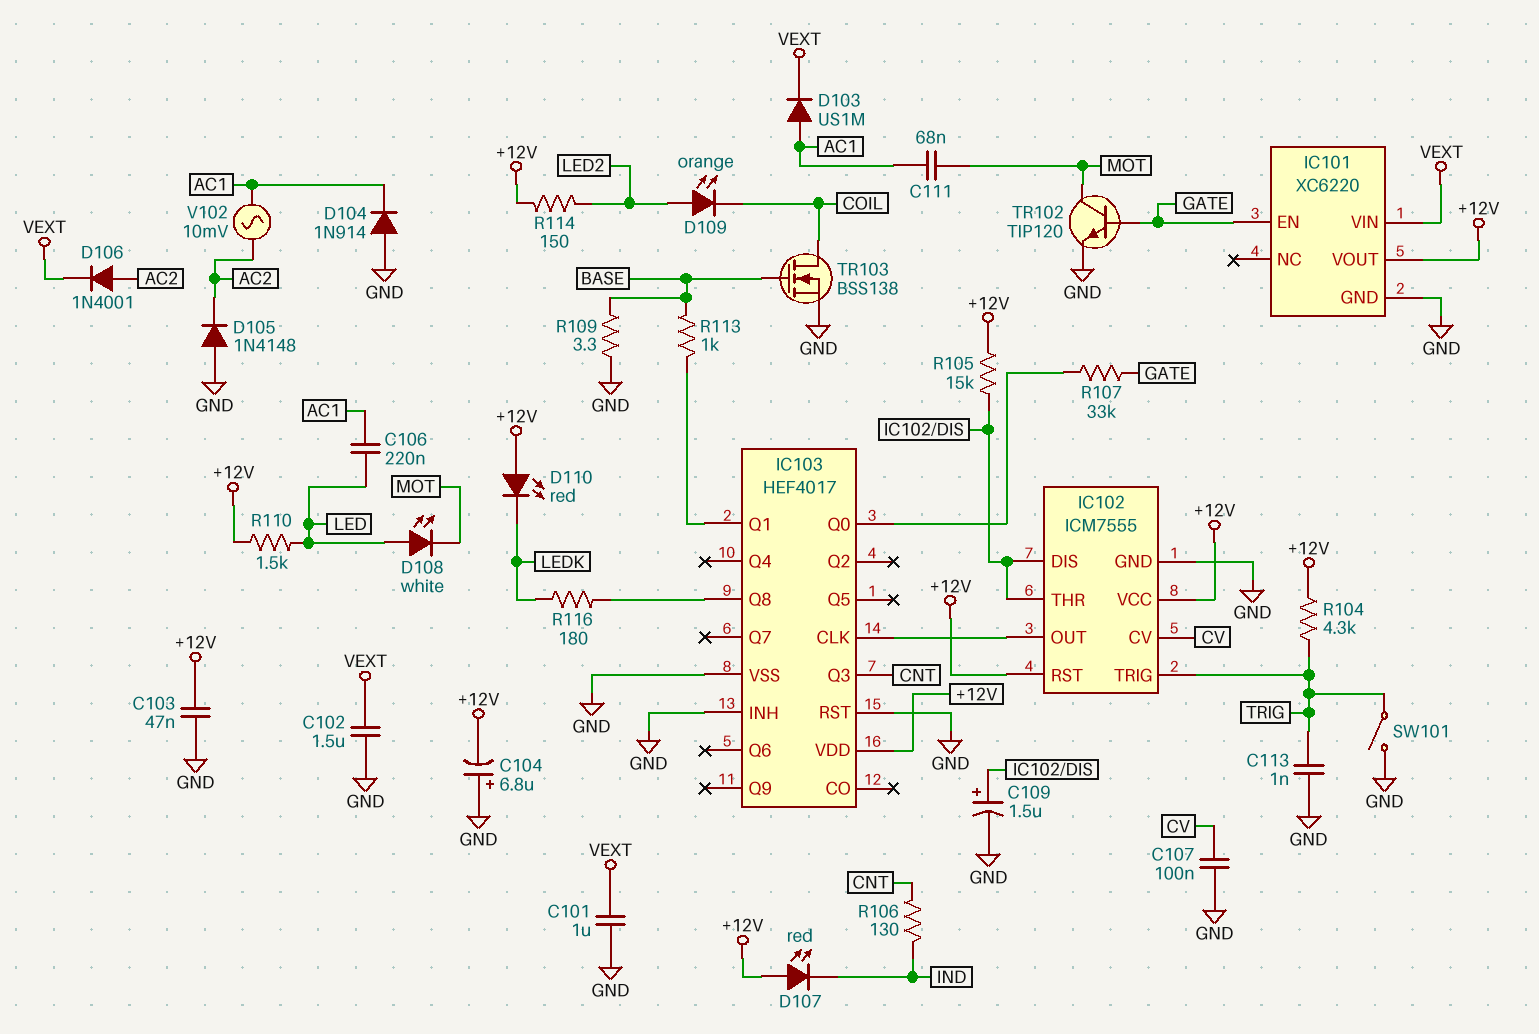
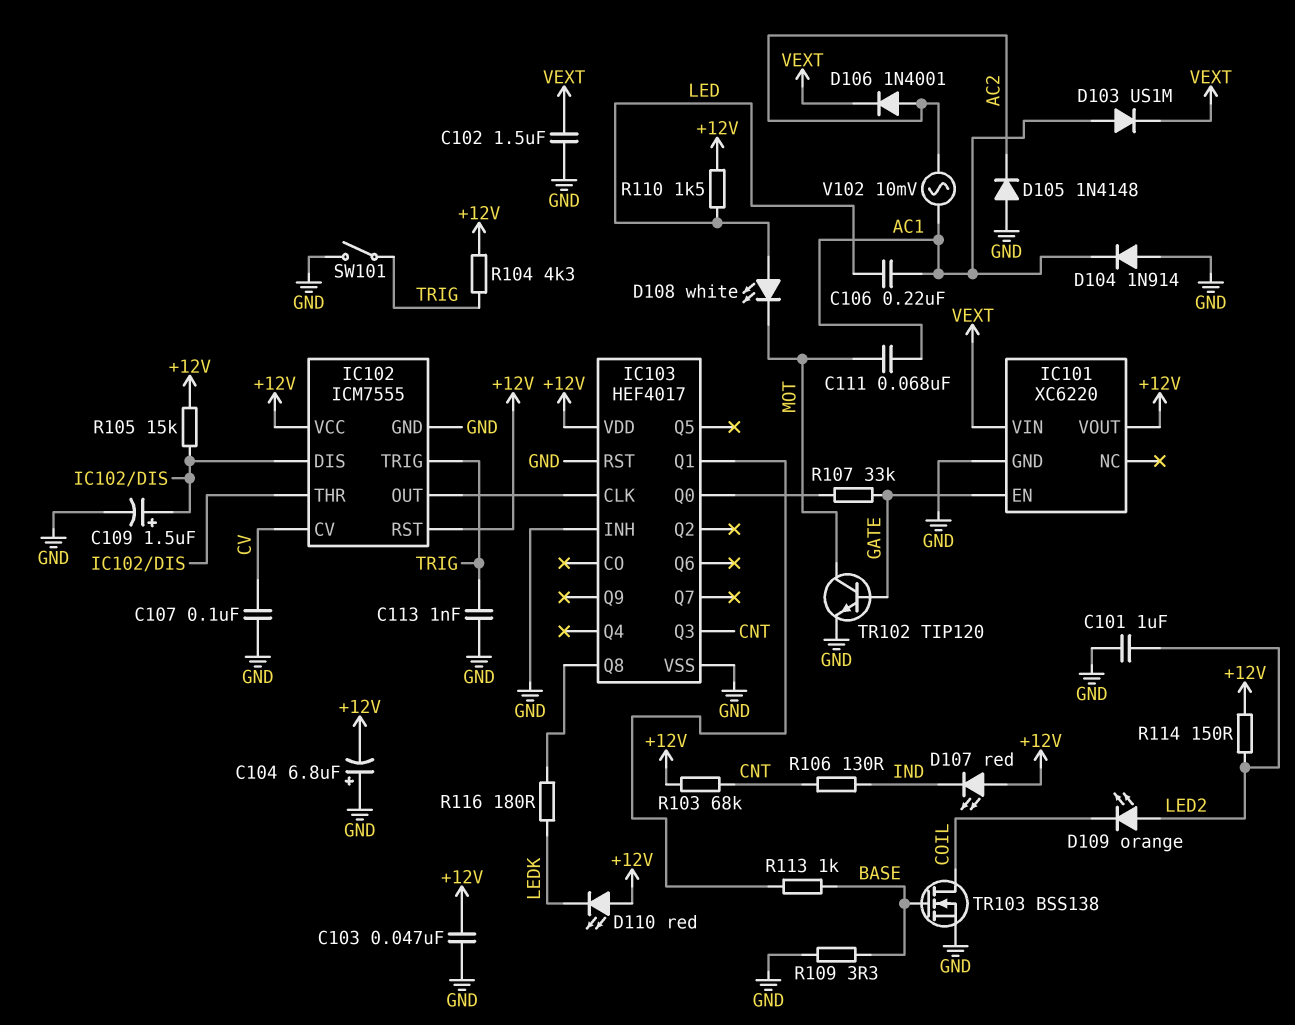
C101: 1uF (GND, VEXT) -> 1uF (GND, LED2)
R103: none -> 68k (+12V, CNT)

